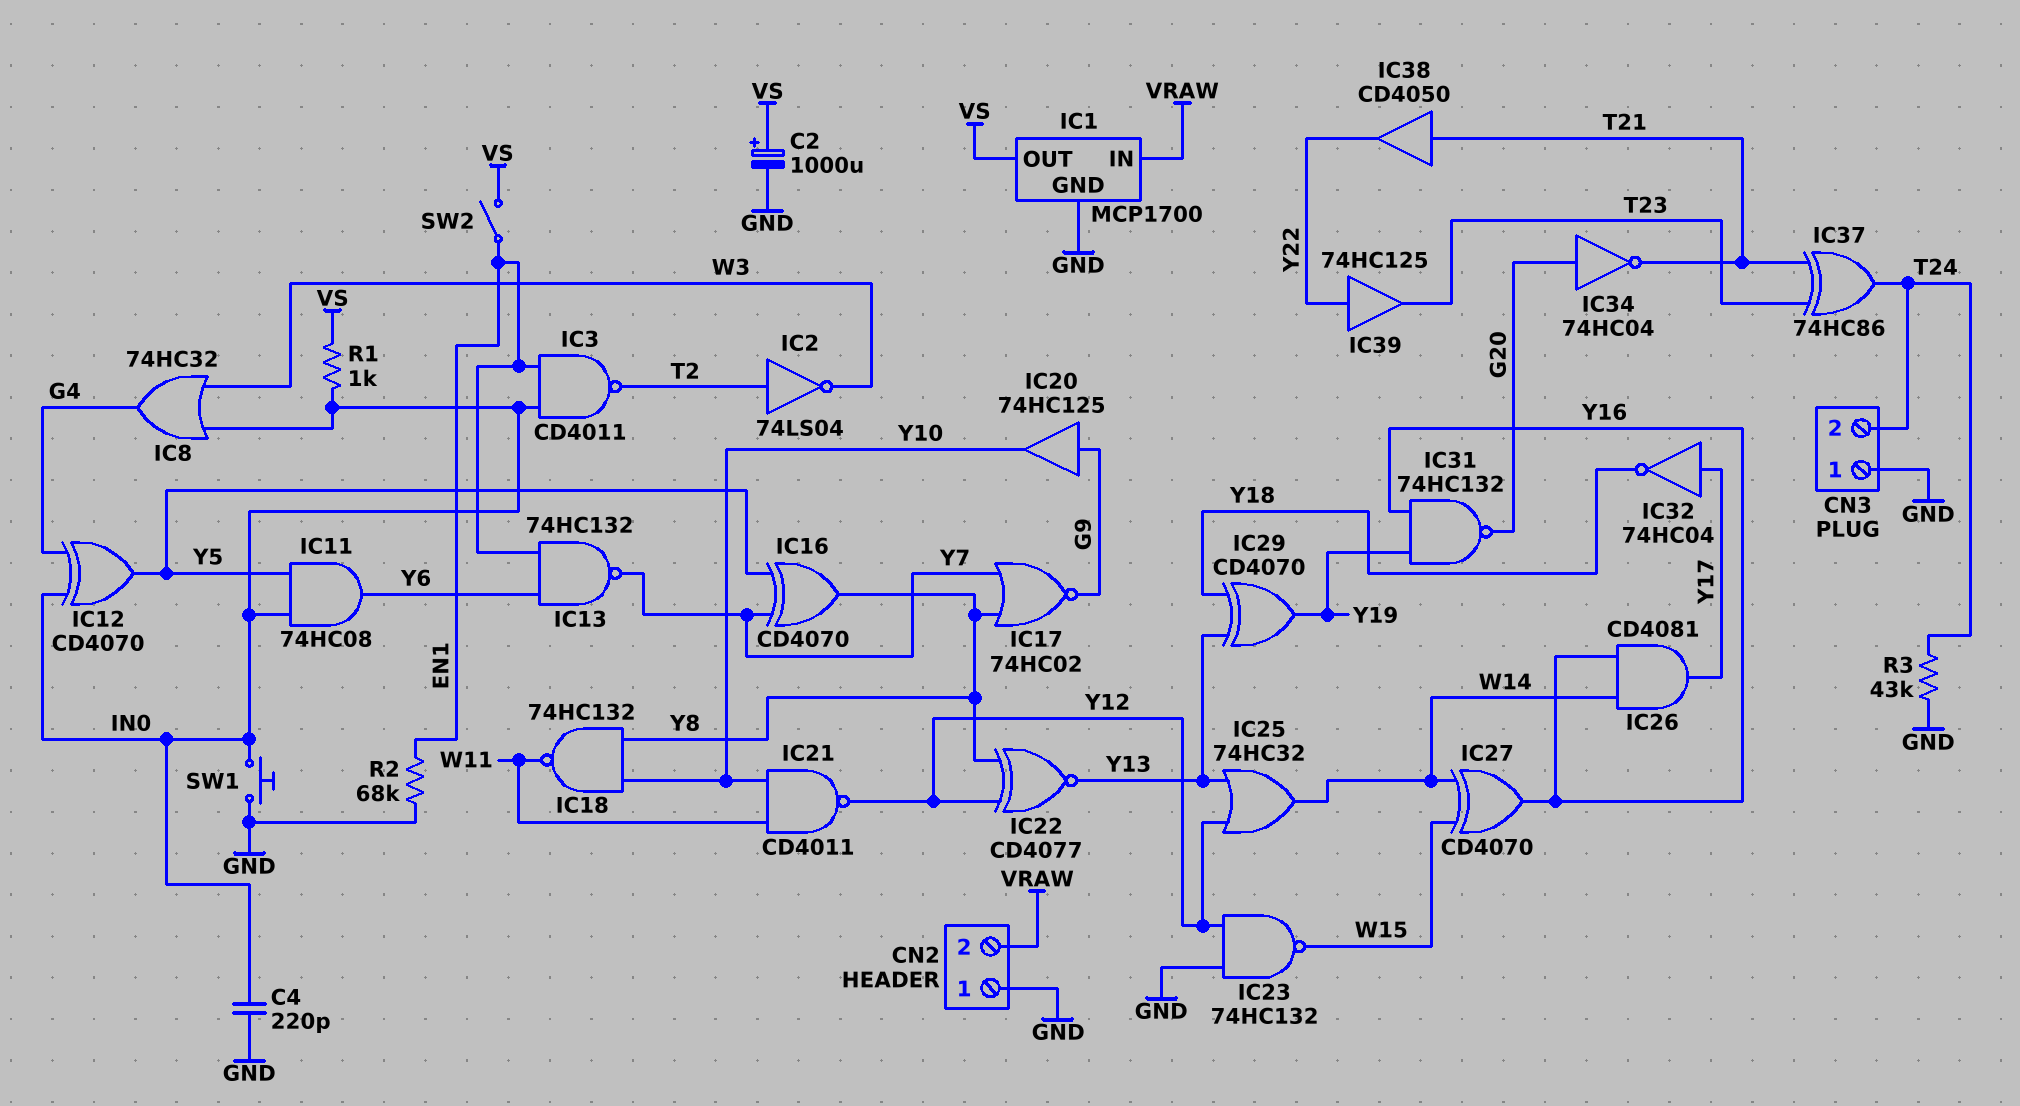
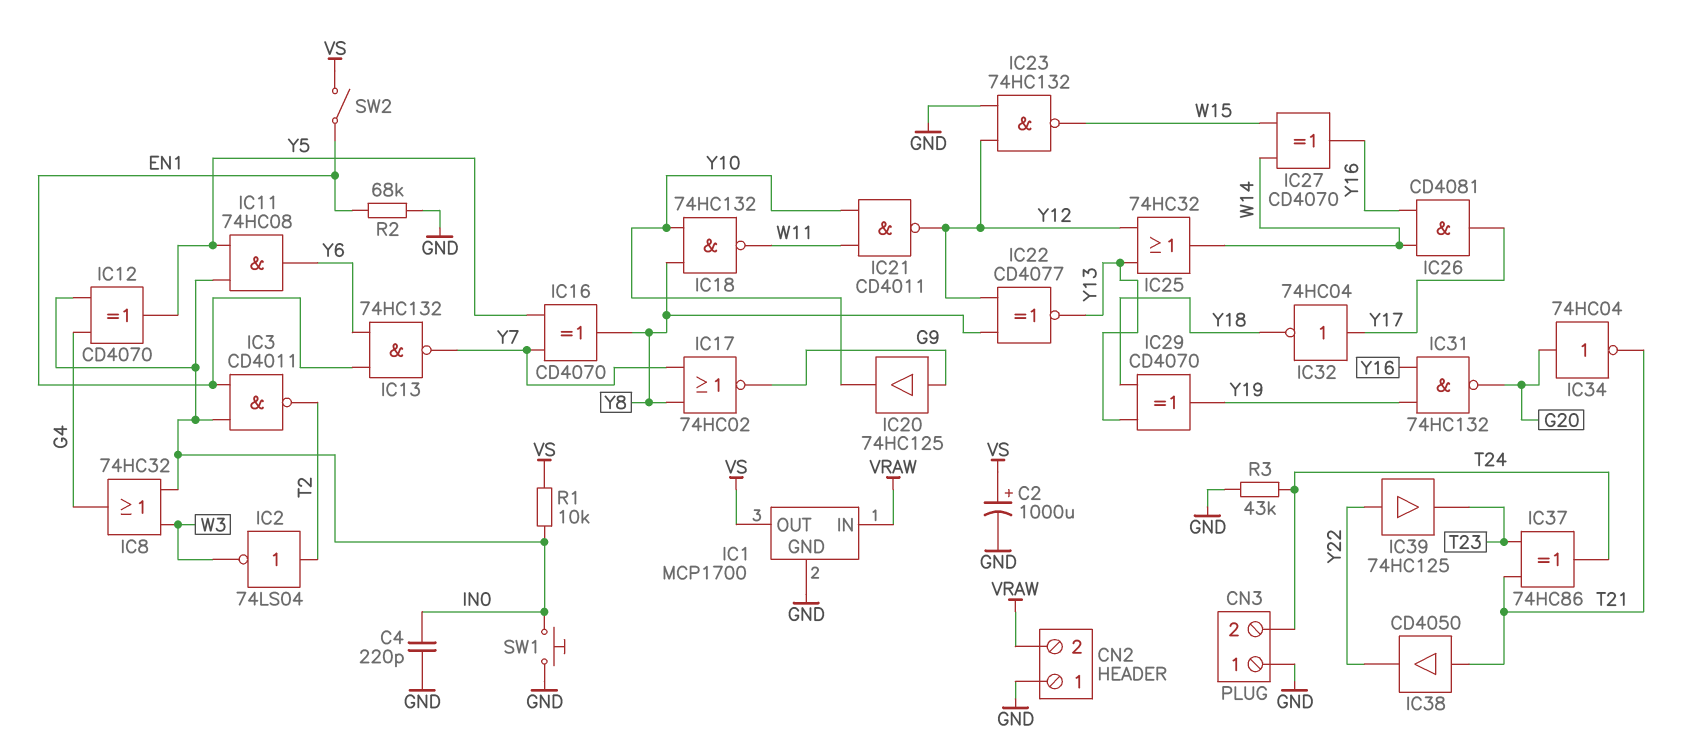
R1: 1k (IN0, VS) -> 10k (IN0, VS)

